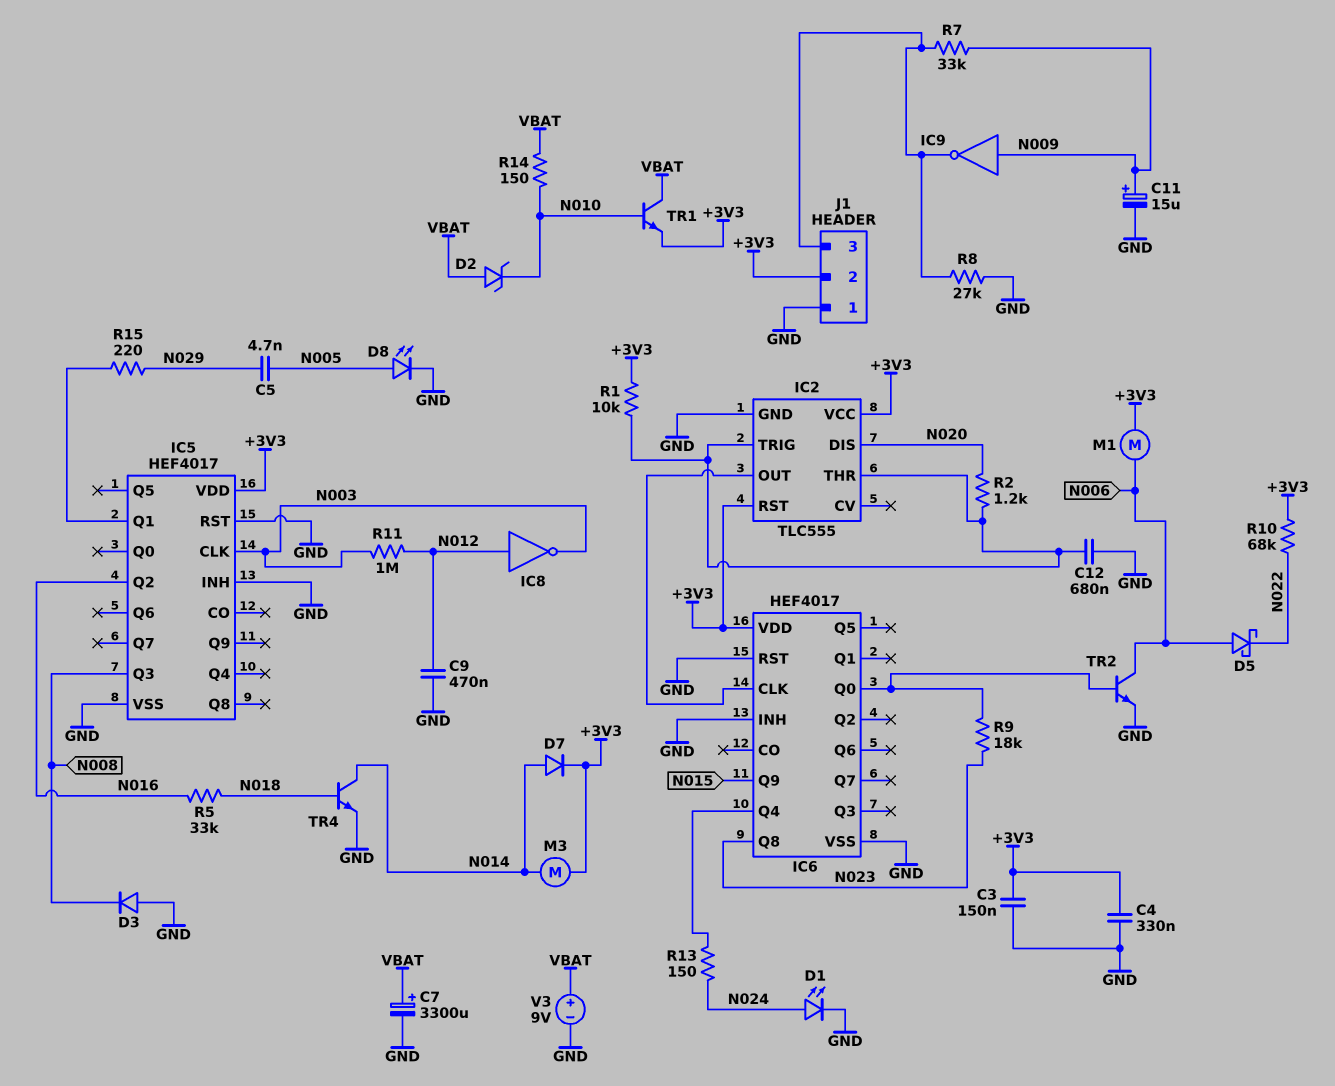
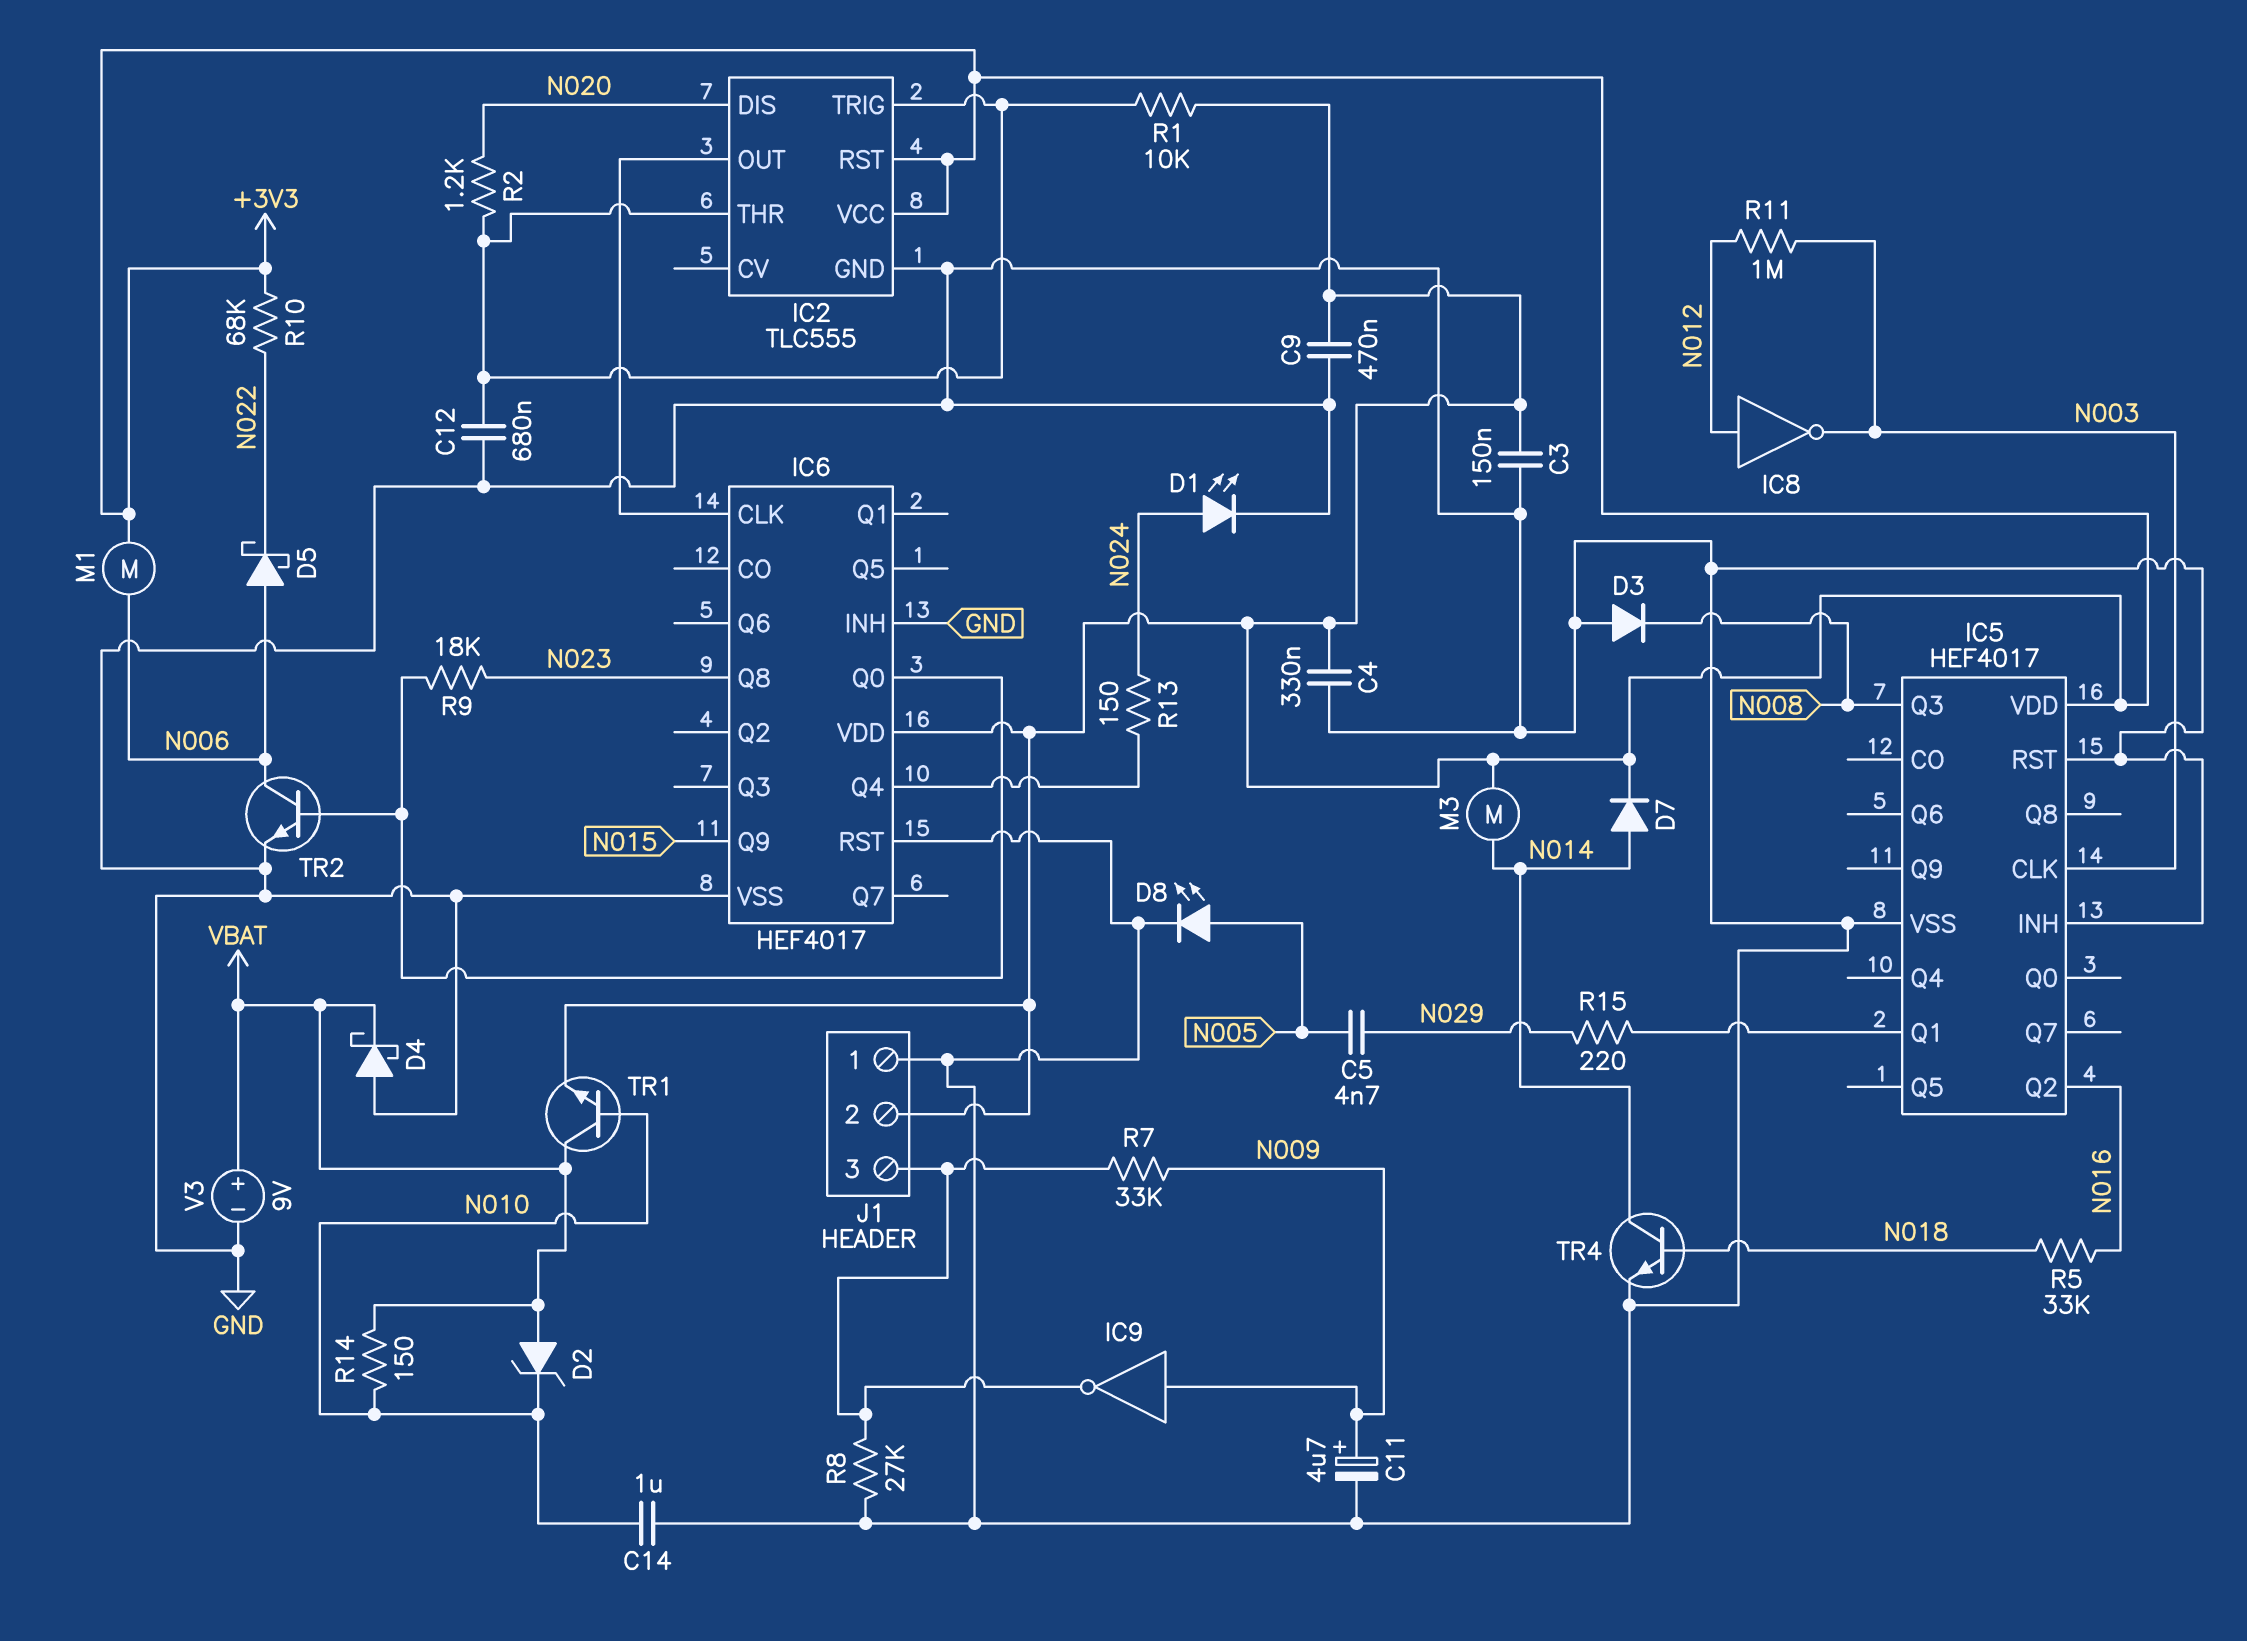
C7: 3300uF (plus VBAT, minus GND) -> none
C9: 470nF (GND, N012) -> 470nF (+3V3, GND)
C11: 15uF (plus N009, minus GND) -> 4.7uF (plus N009, minus GND)
C14: none -> 1uF (GND, N010)
D4: none -> schottky (A GND, K VBAT)

